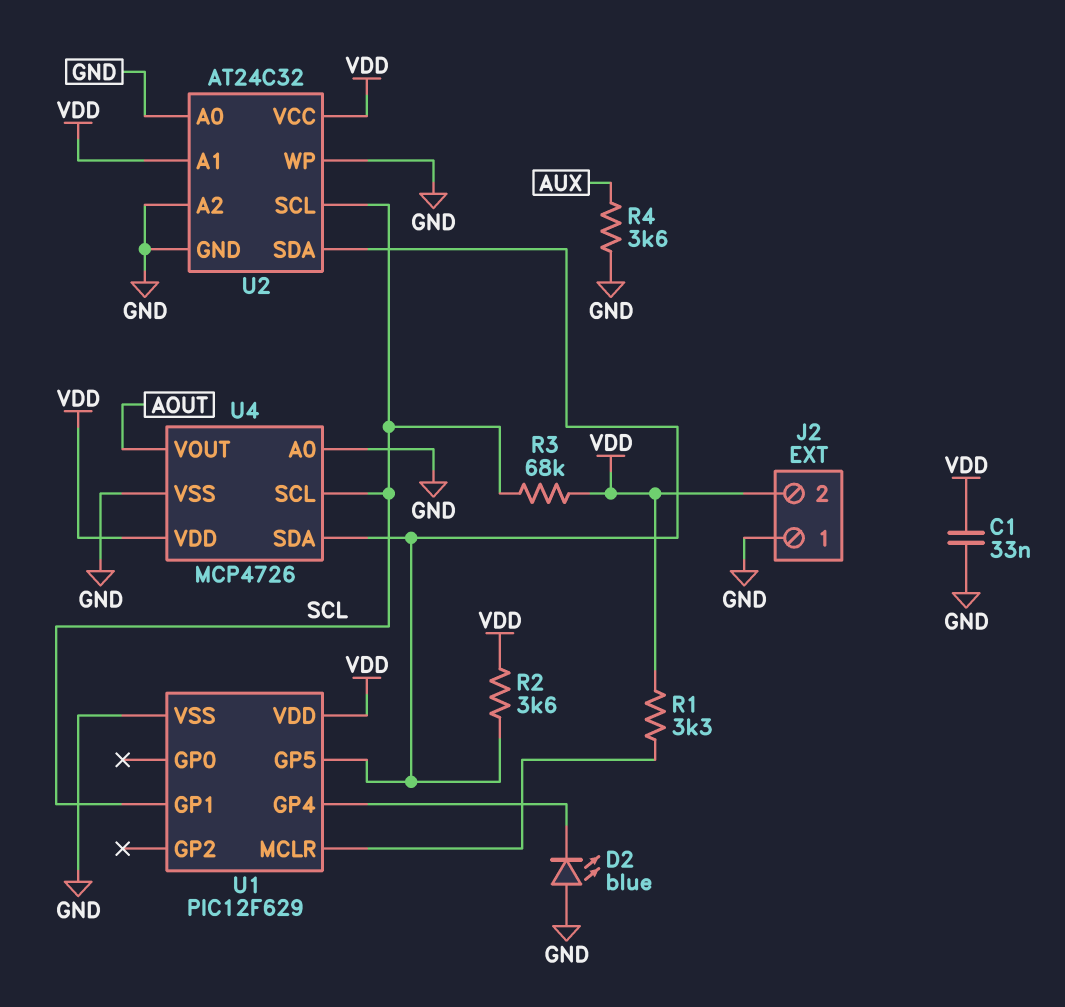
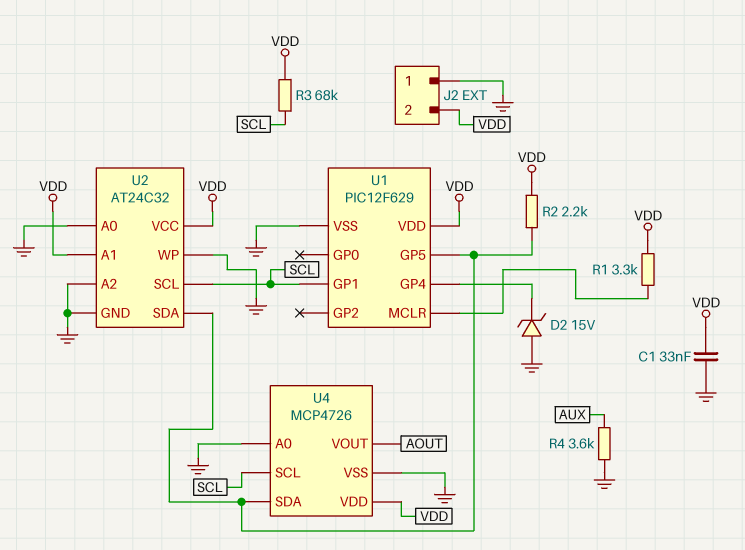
D2: LED blue (A GND, K U1/GP4) -> zener 15V (A GND, K U1/GP4)
R2: 3.6k (U1/GP5, VDD) -> 2.2k (U1/GP5, VDD)

